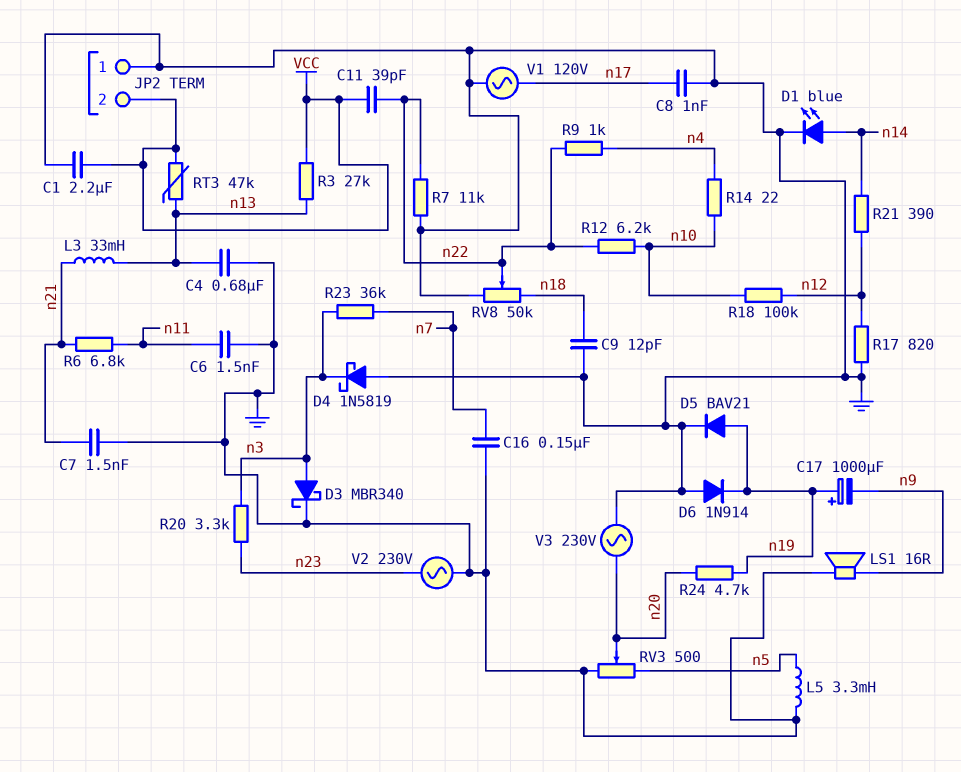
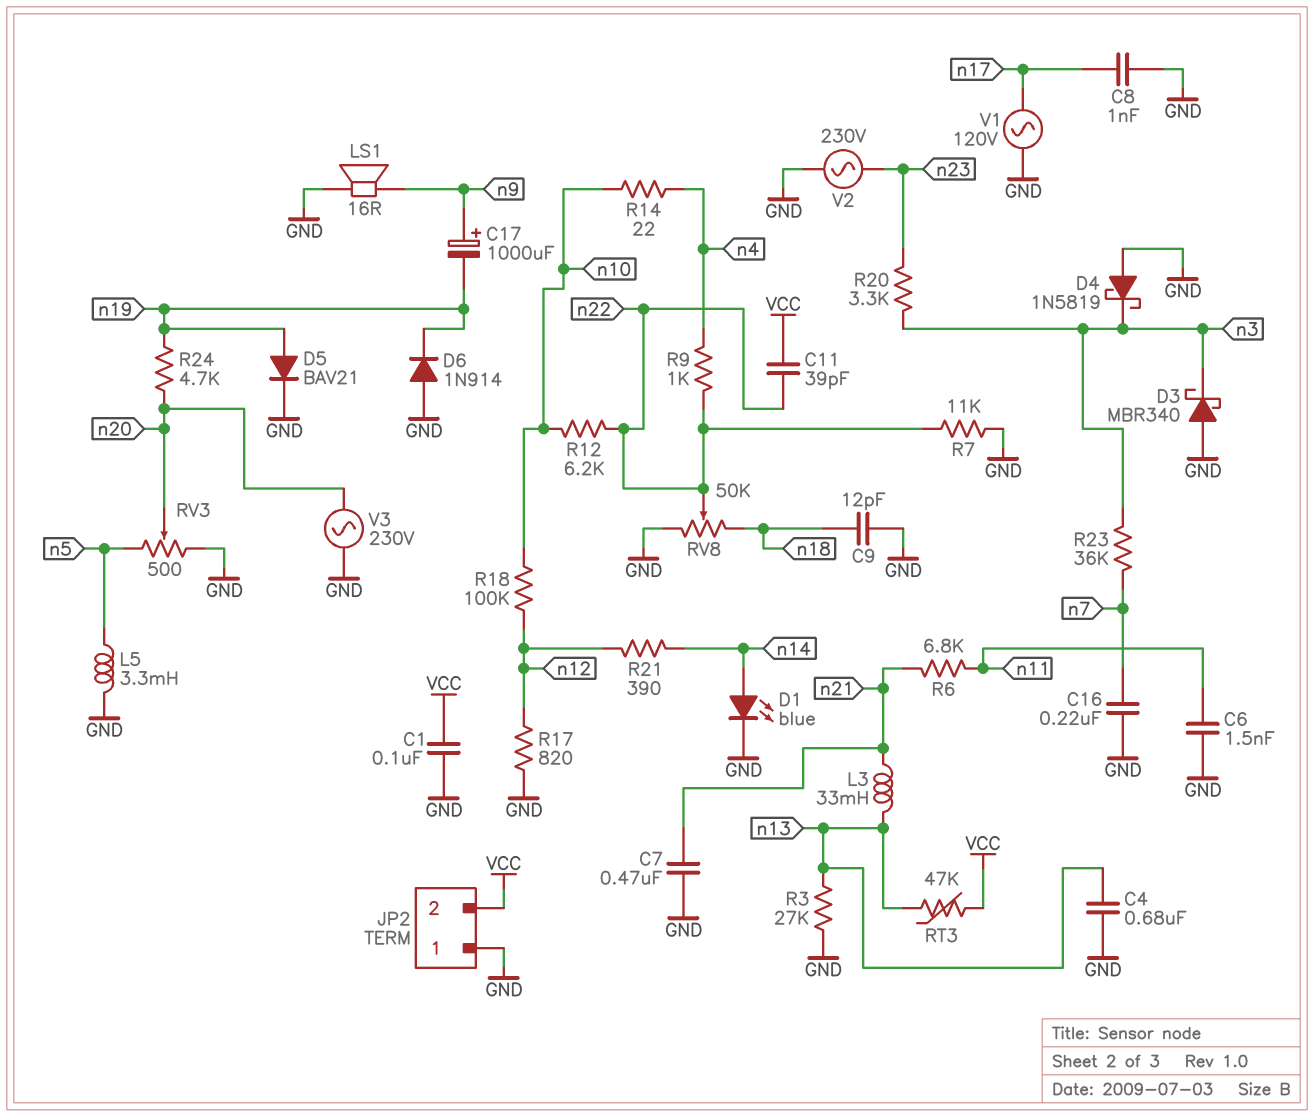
C1: 2.2uF (GND, VCC) -> 100nF (GND, VCC)
C7: 1.5nF (GND, n21) -> 470nF (GND, n21)
C16: 150nF (GND, n7) -> 220nF (GND, n7)
C17: 1000uF (plus n19, minus n9) -> 1000uF (plus n9, minus n19)
D3: schottky MBR340 (A n3, K GND) -> schottky MBR340 (A GND, K n3)
R3: 27k (VCC, n13) -> 27k (GND, n13)

